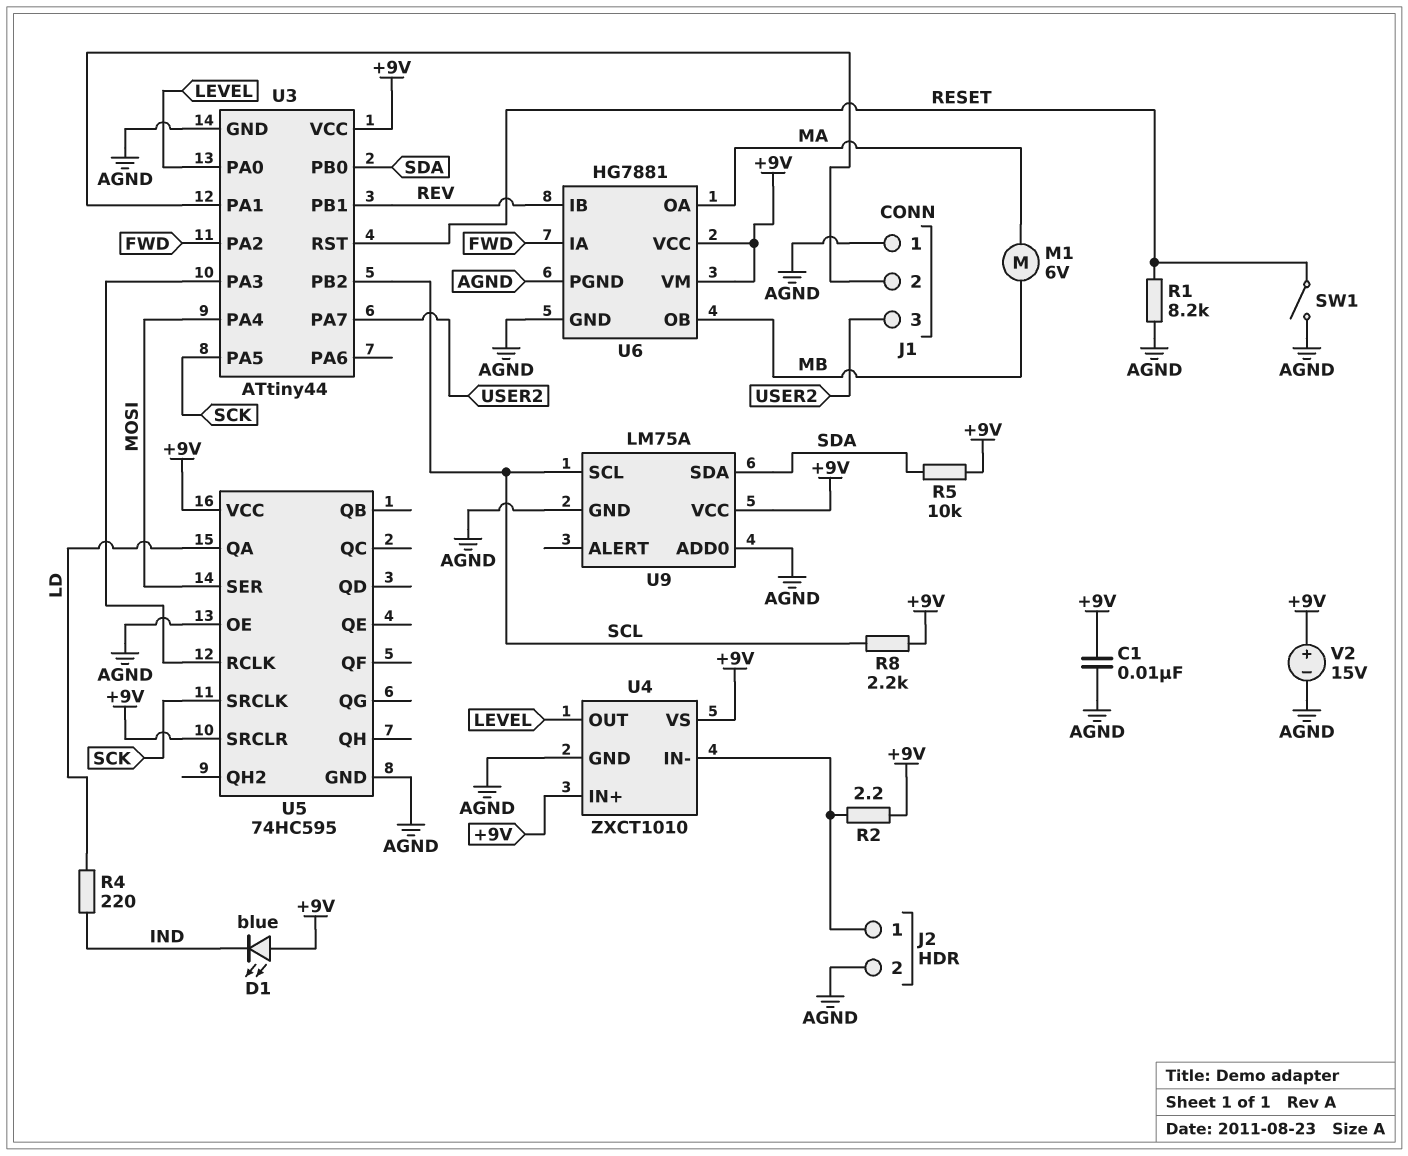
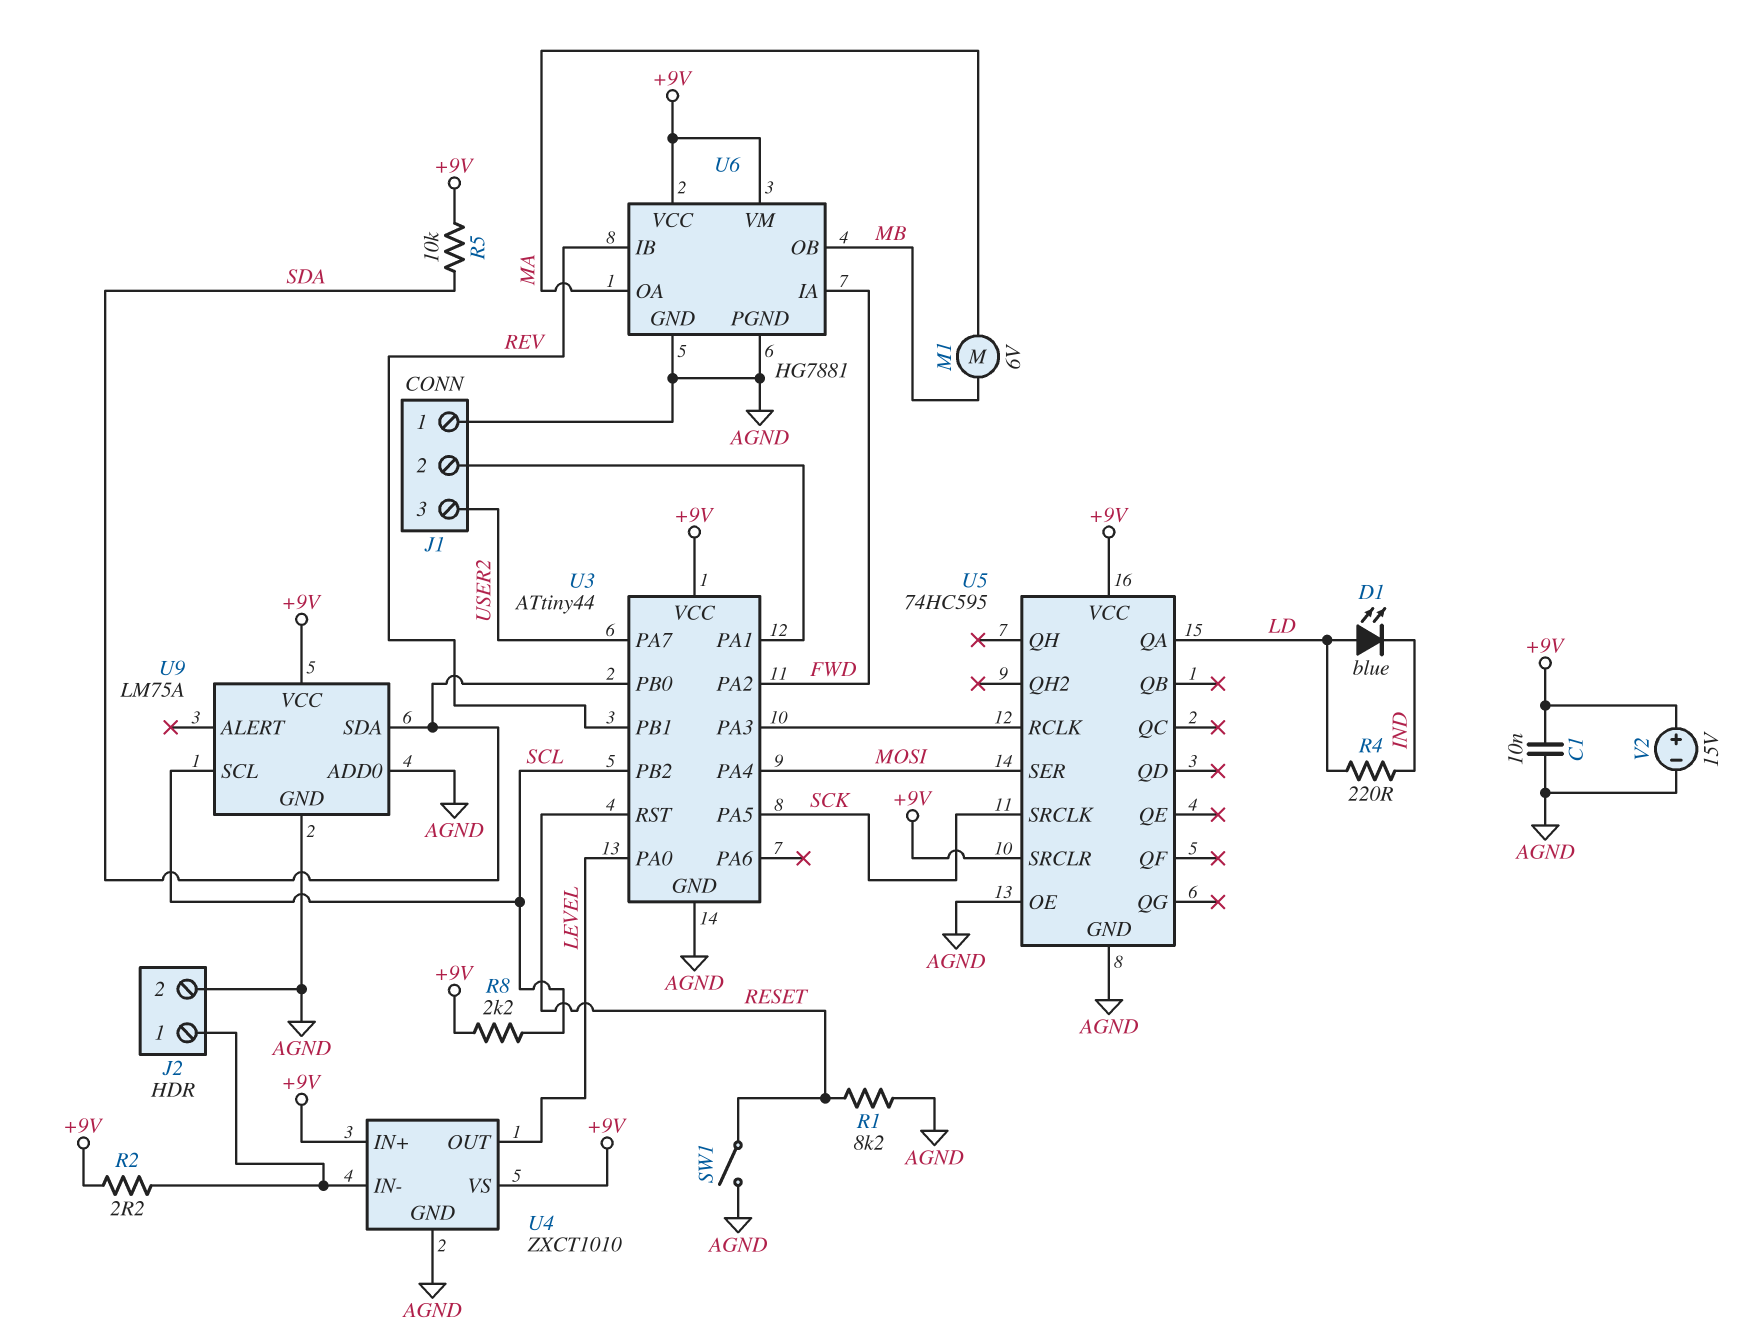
D1: LED blue (A +9V, K IND) -> LED blue (A LD, K IND)

